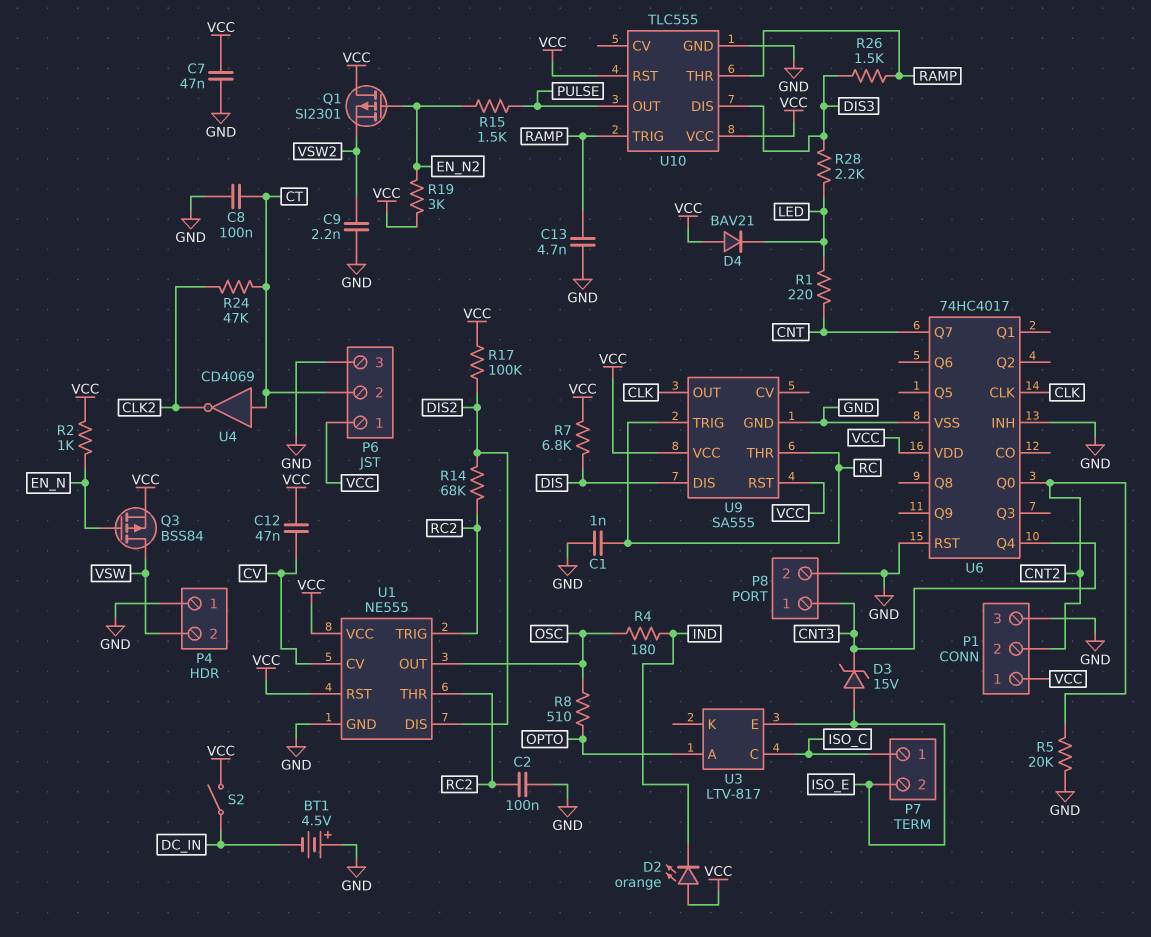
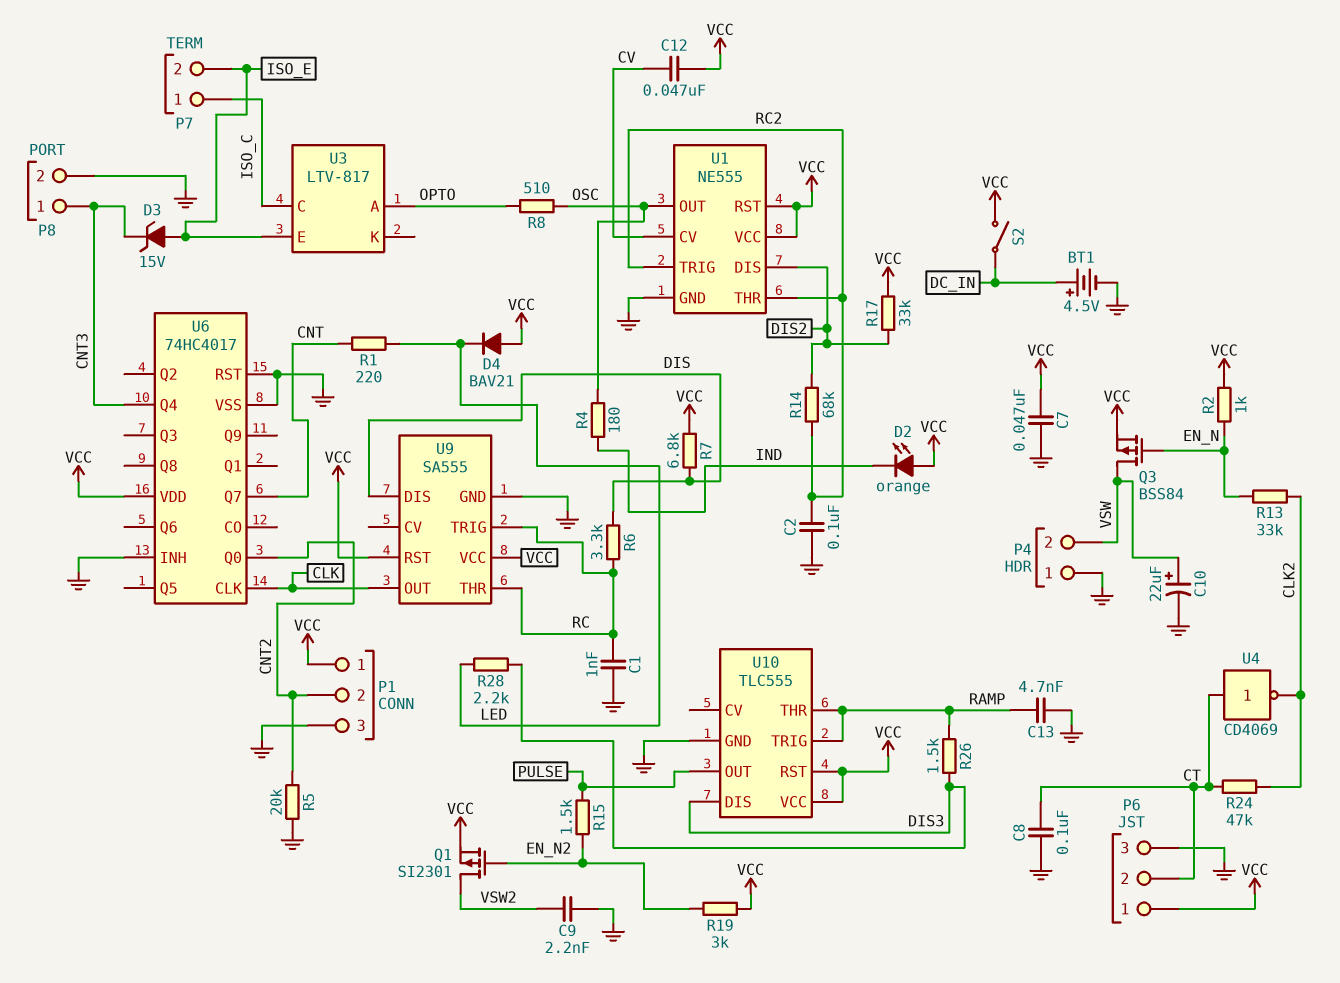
BT1: 4.5V (plus GND, minus DC_IN) -> 4.5V (plus DC_IN, minus GND)
C10: none -> 22uF (plus VSW, minus GND)
Q1: PMOS SI2301 (G EN_N2, D VCC, S VSW2) -> PMOS SI2301 (G EN_N2, D VSW2, S VCC)
R6: none -> 3.3k (DIS, RC)
R13: none -> 33k (CLK2, EN_N)
R17: 100k (DIS2, VCC) -> 33k (DIS2, VCC)

